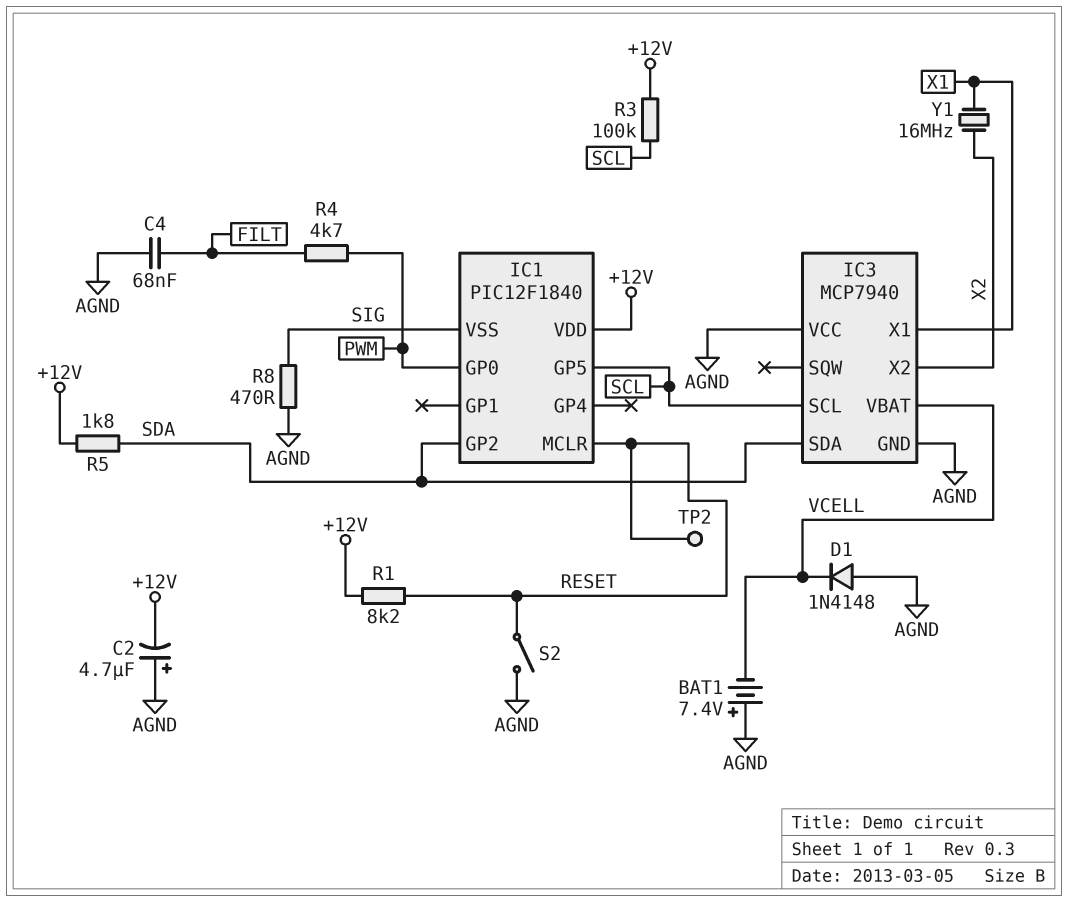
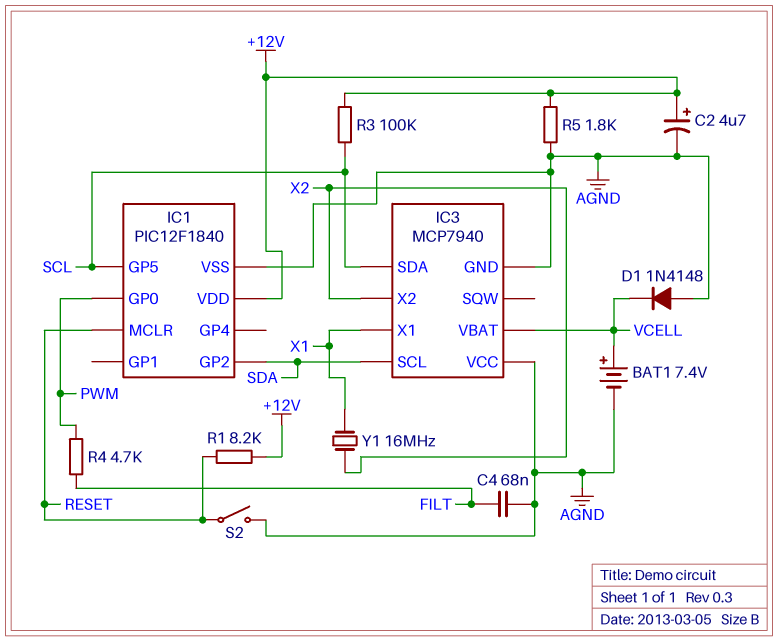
BAT1: 7.4V (plus AGND, minus VCELL) -> 7.4V (plus VCELL, minus AGND)
C2: 4.7uF (plus AGND, minus +12V) -> 4.7uF (plus +12V, minus AGND)
IC1 pin VSS: SIG -> AGND
IC3 pin SCL: SCL -> SDA
IC3 pin SDA: SDA -> SCL
R5: 1.8k (+12V, SDA) -> 1.8k (+12V, AGND)
R8: 470 (AGND, SIG) -> none
TP2: test point (RESET) -> none

